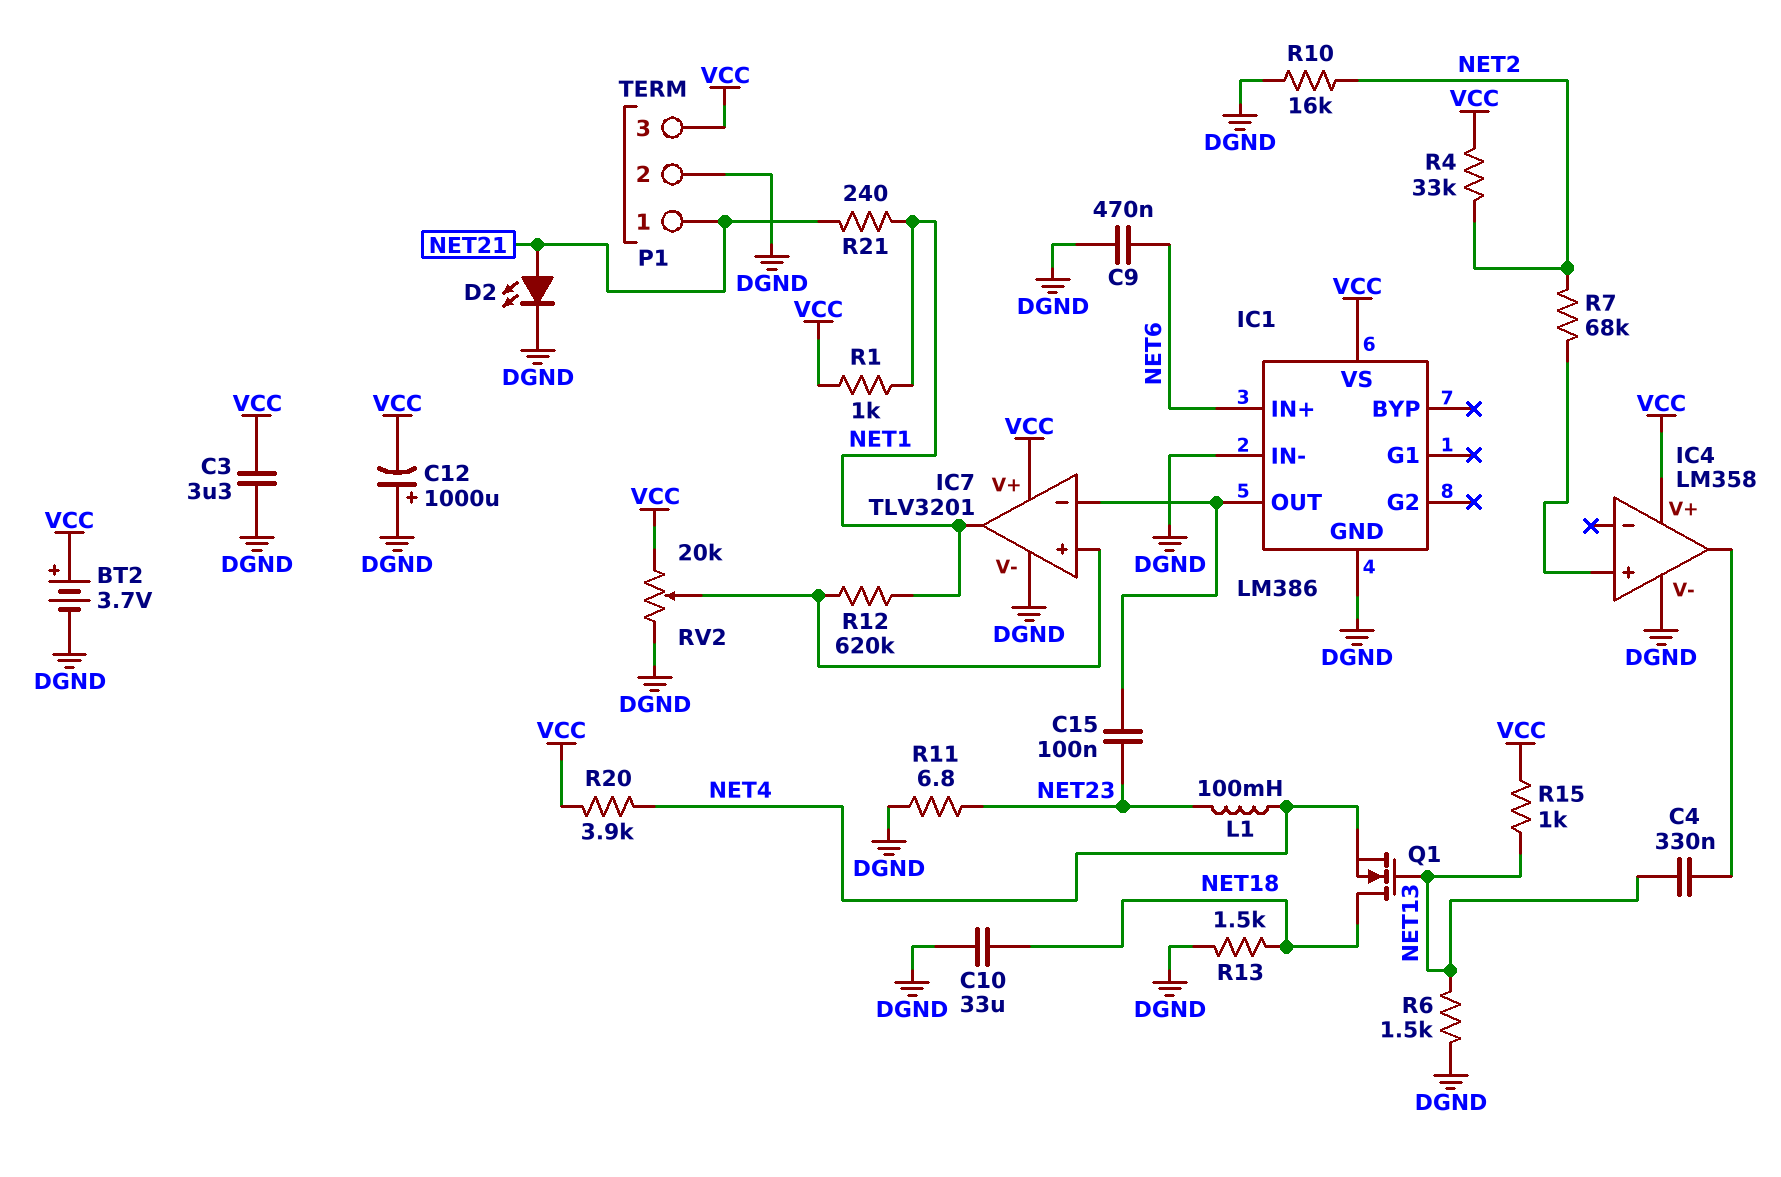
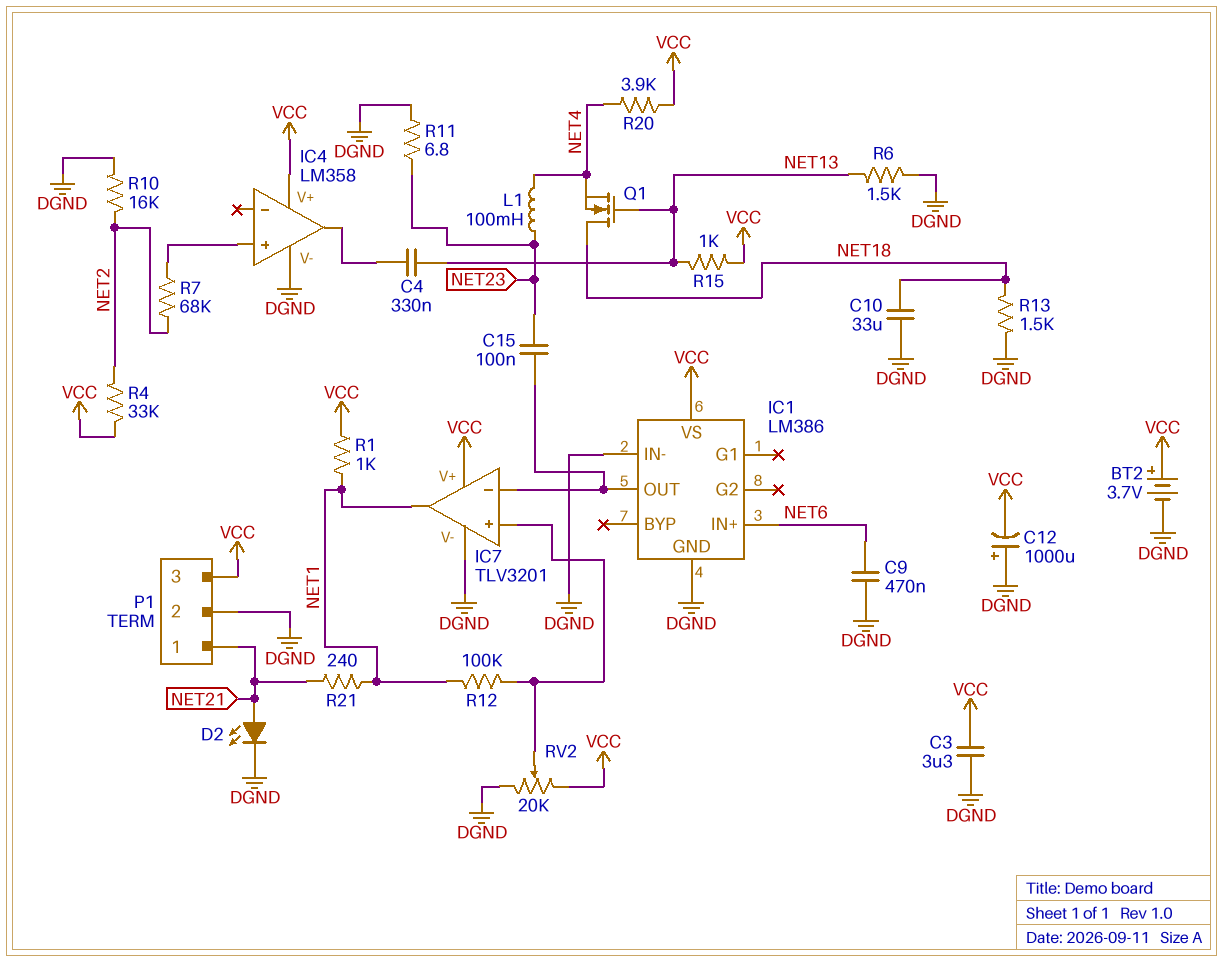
R12: 620k (IC7/in+, NET1) -> 100k (IC7/in+, NET1)

